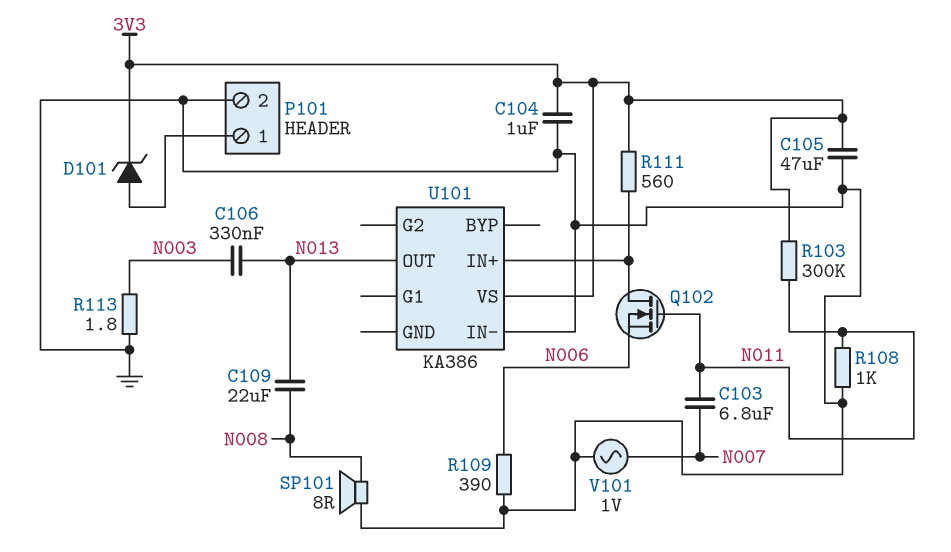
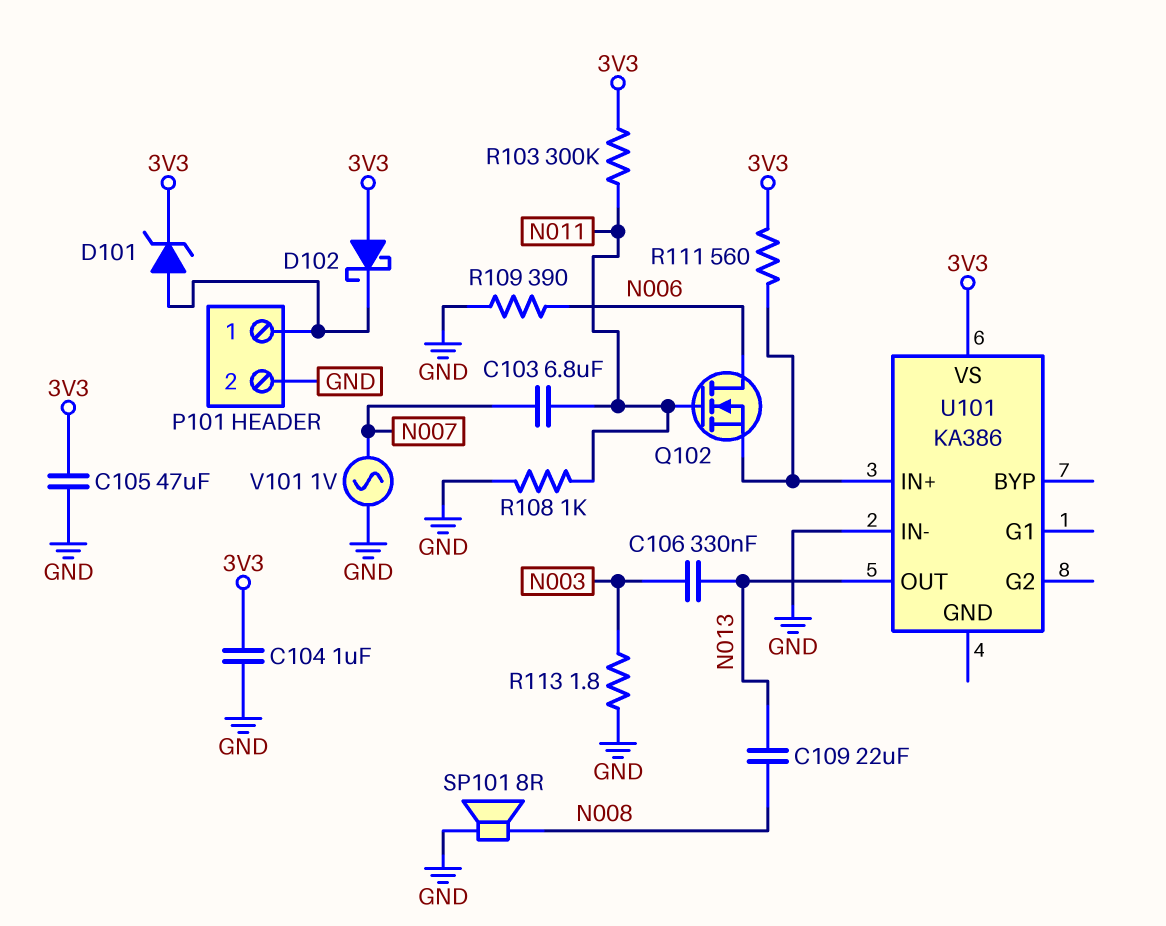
D102: none -> schottky (A 3V3, K P101/1)
Q102: NMOS (G N011, D U101/IN+, S N006) -> NMOS (G N011, D N006, S U101/IN+)

